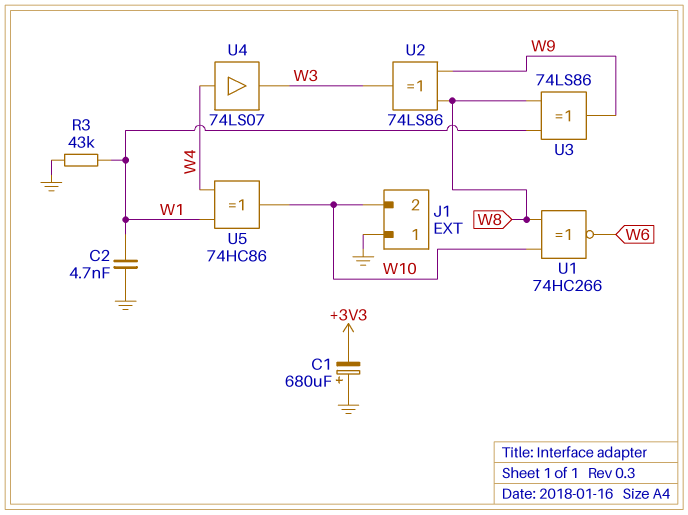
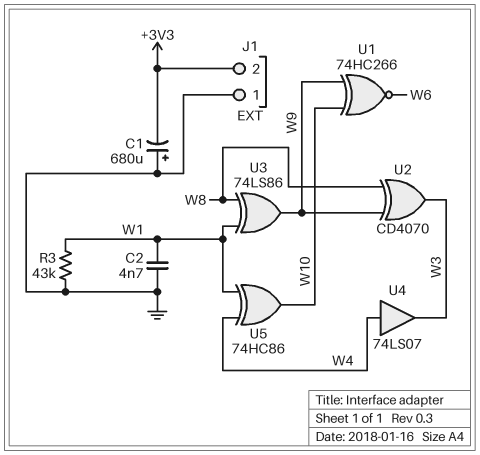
J1 pin 2: W10 -> +3V3
U1: XNOR 74HC266 (in W8, in W10, out W6) -> XNOR 74HC266 (in W9, in W10, out W6)
U2: XOR 74LS86 (in W8, in W9, out W3) -> XOR CD4070 (in W8, in W9, out W3)

